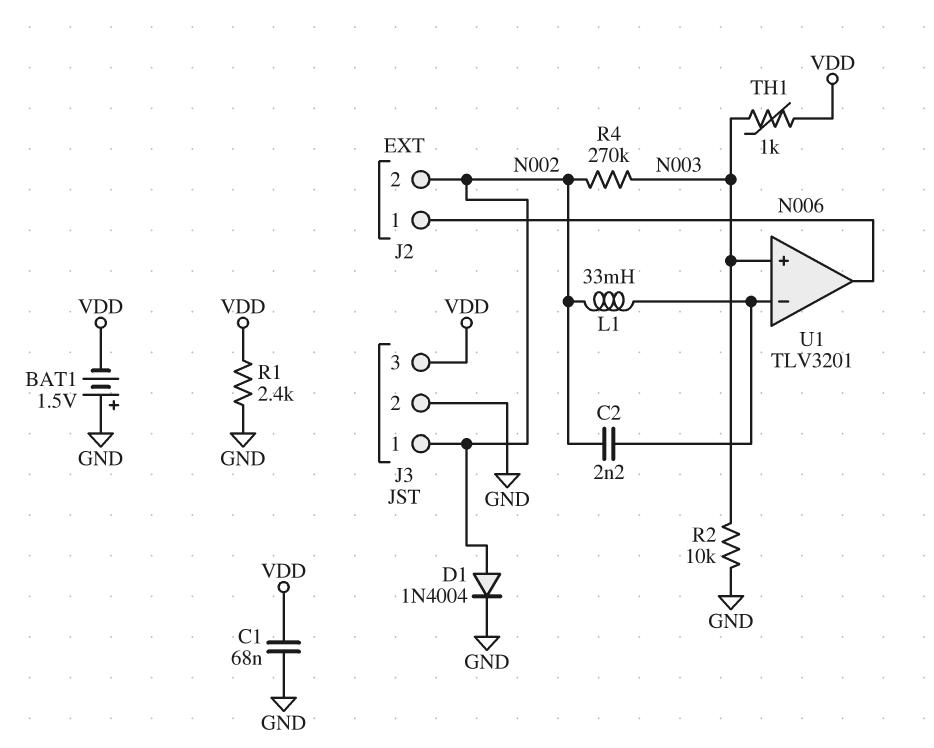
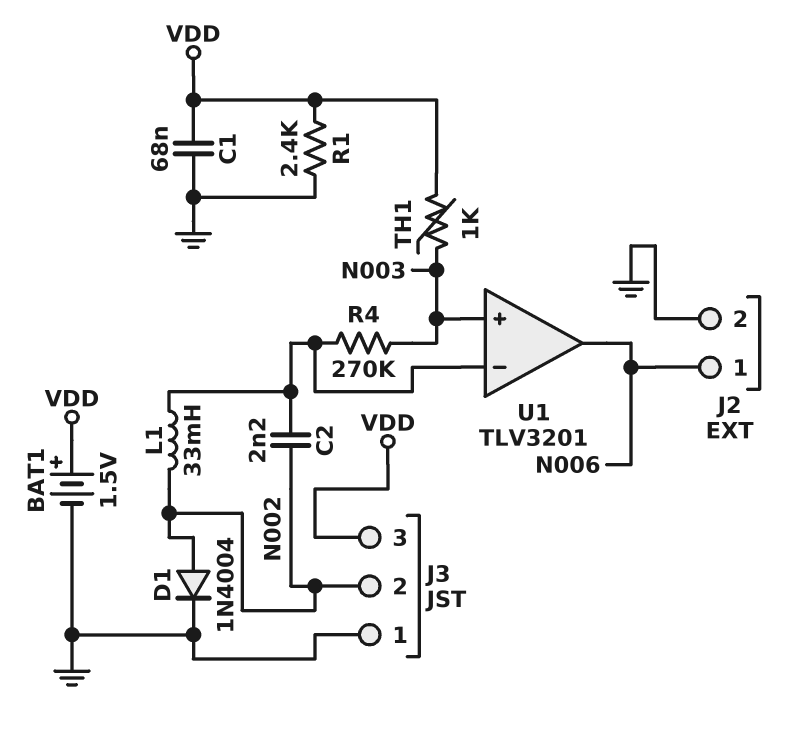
BAT1: 1.5V (plus GND, minus VDD) -> 1.5V (plus VDD, minus GND)
J2 pin 2: N002 -> GND
J3 pin 1: N002 -> GND
J3 pin 2: GND -> N002
R2: 10k (GND, N003) -> none
R4: 270k (N002, N003) -> 270k (N003, U1/in-)

